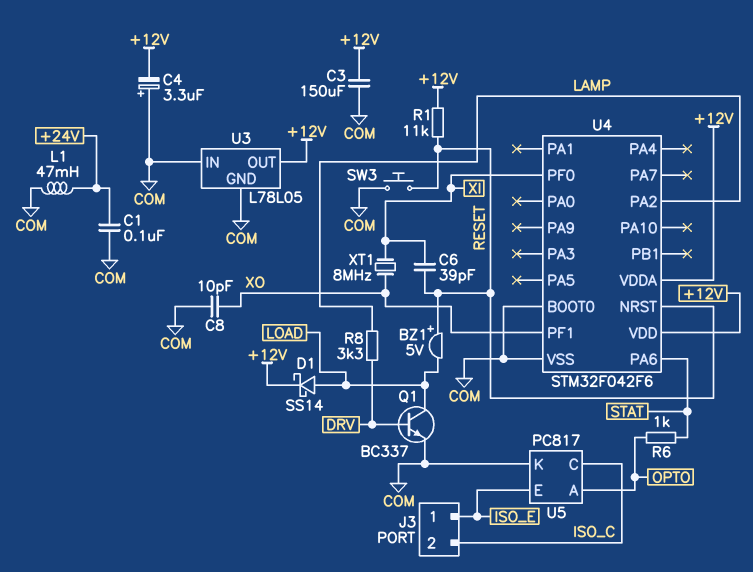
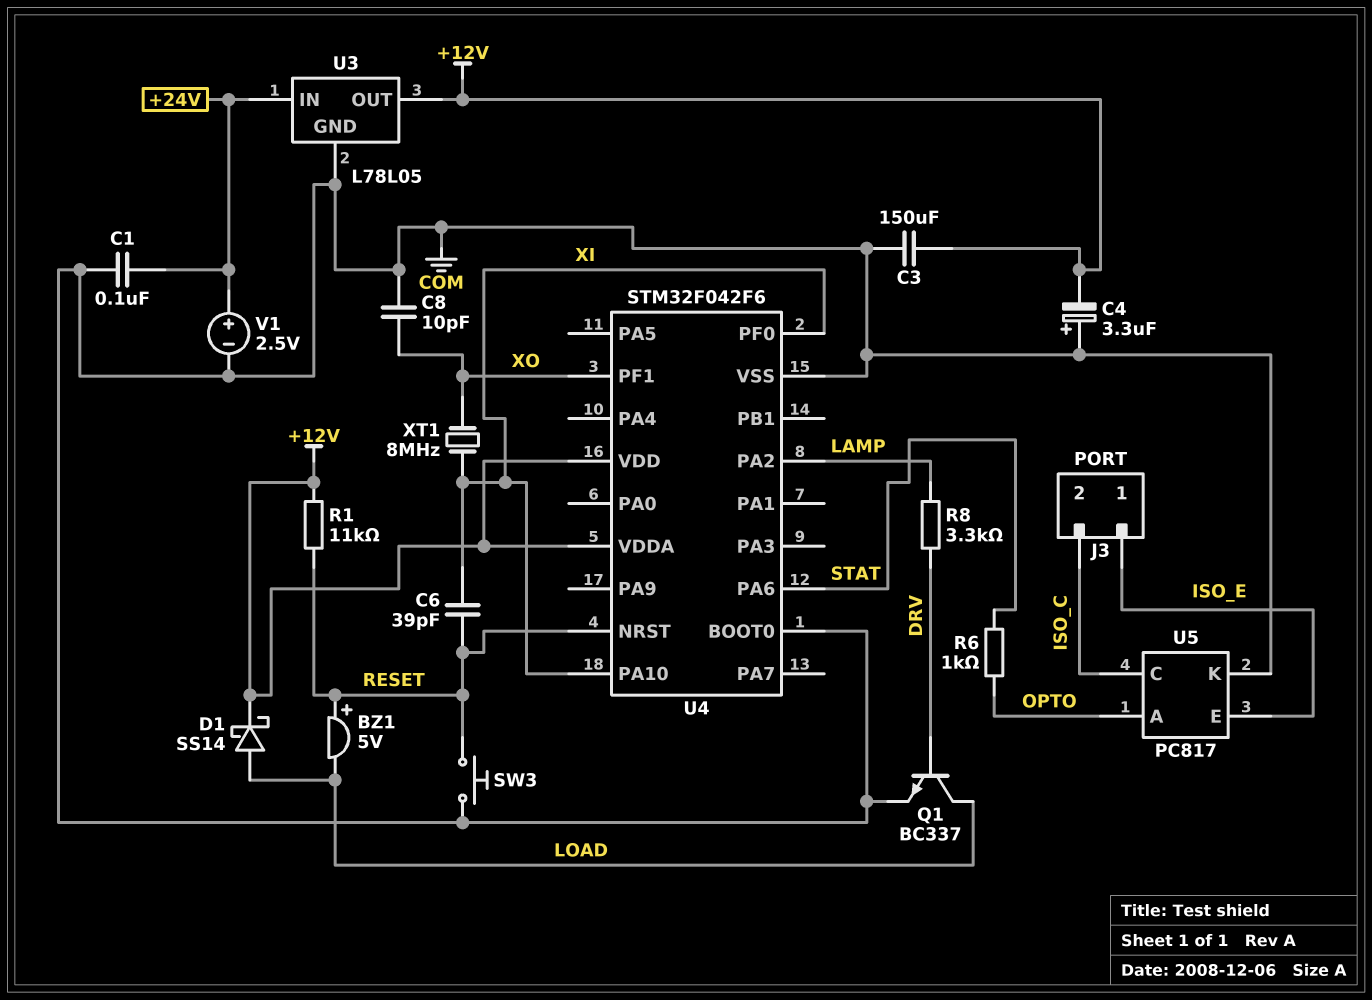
L1: 47mH (+24V, COM) -> none
U3 pin IN: COM -> +24V
U4 pin PA10: none -> XI
V1: none -> 2.5V (plus +24V, minus COM)

